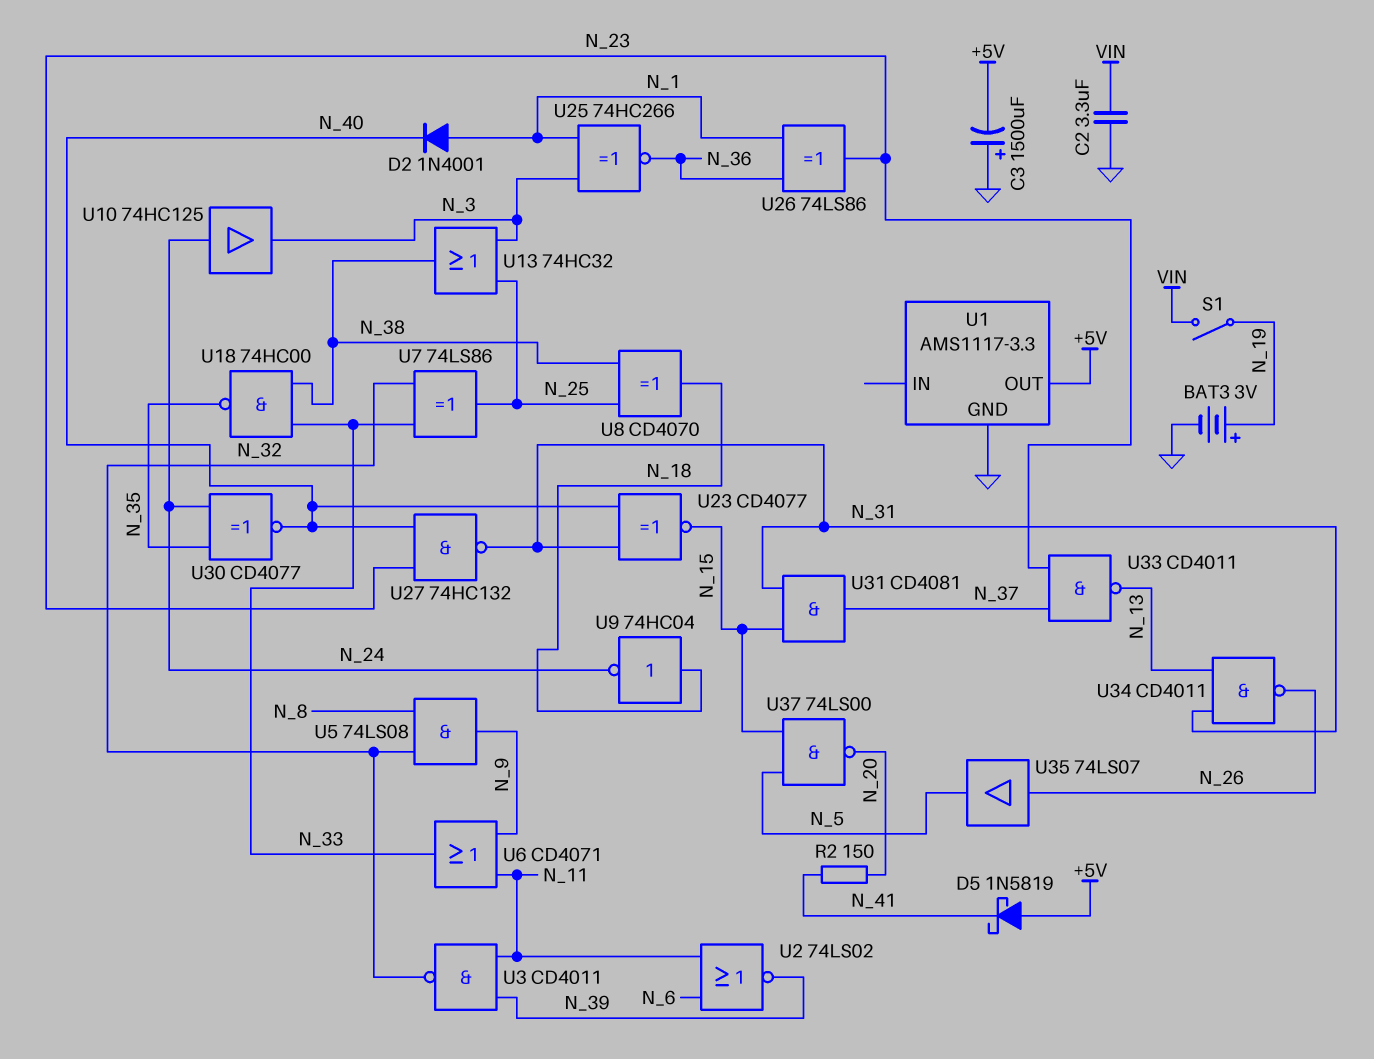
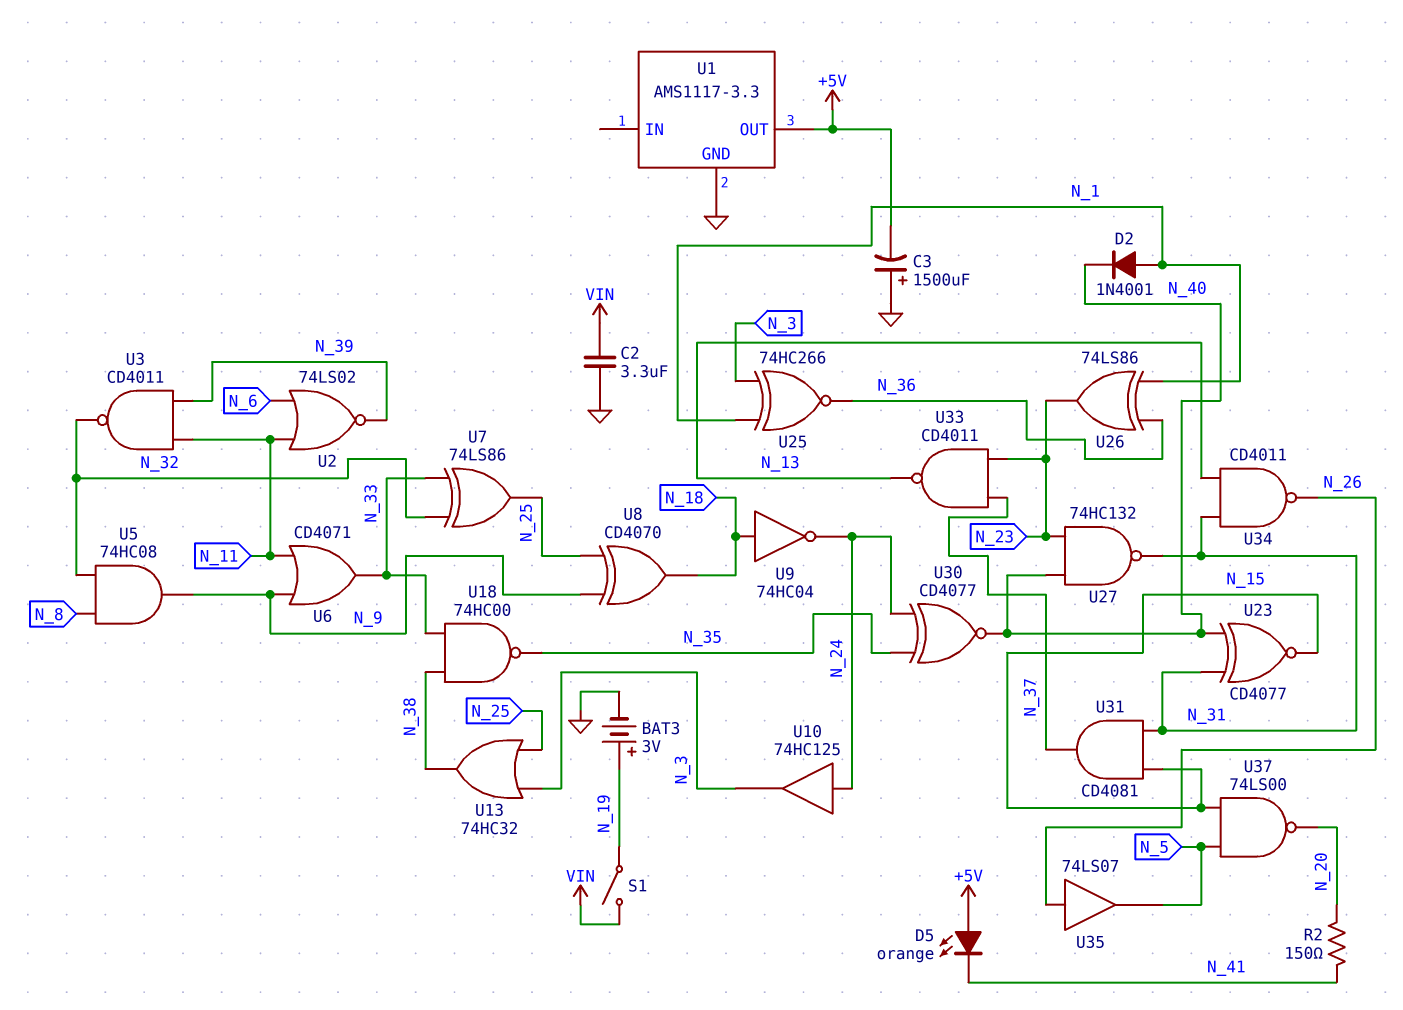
D5: schottky 1N5819 (A +5V, K N_41) -> LED orange (A +5V, K N_41)
U5: AND 74LS08 (in N_8, in N_32, out N_9) -> AND 74HC08 (in N_8, in N_32, out N_9)
U8: XOR CD4070 (in N_25, in N_38, out N_18) -> XOR CD4070 (in N_9, in N_25, out N_18)

